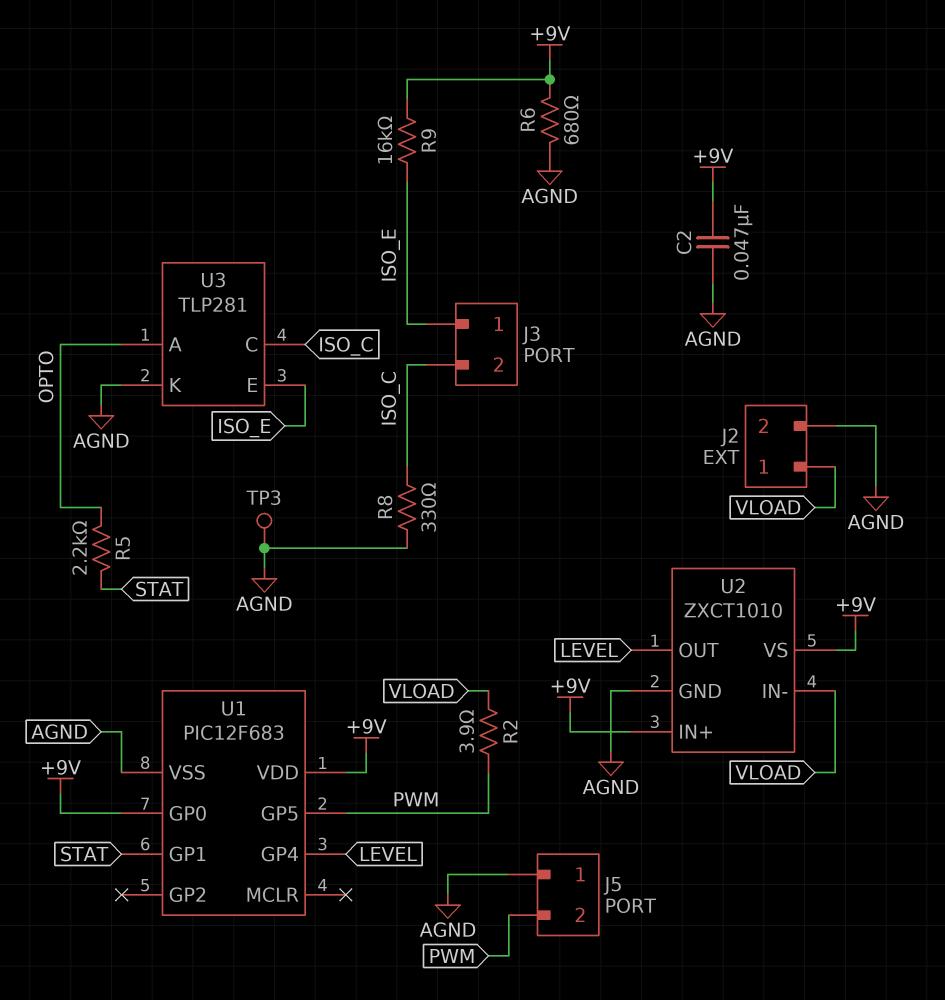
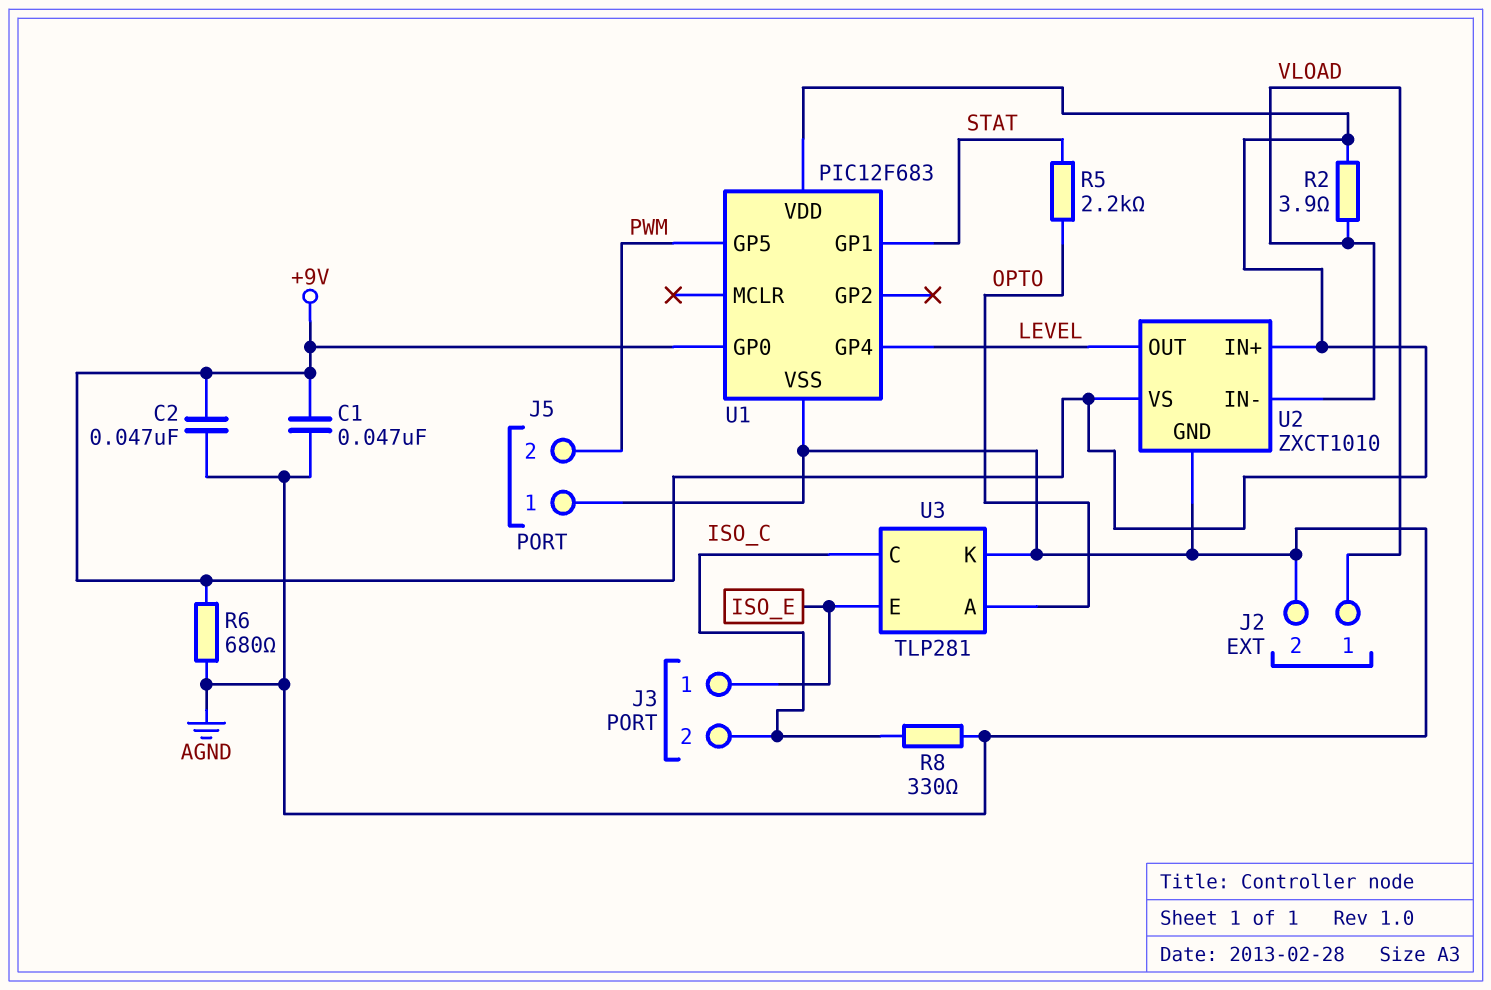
C1: none -> 47nF (+9V, AGND)
R2: 3.9 (PWM, VLOAD) -> 3.9 (+9V, VLOAD)
R9: 16k (+9V, ISO_E) -> none
TP3: test point (AGND) -> none

